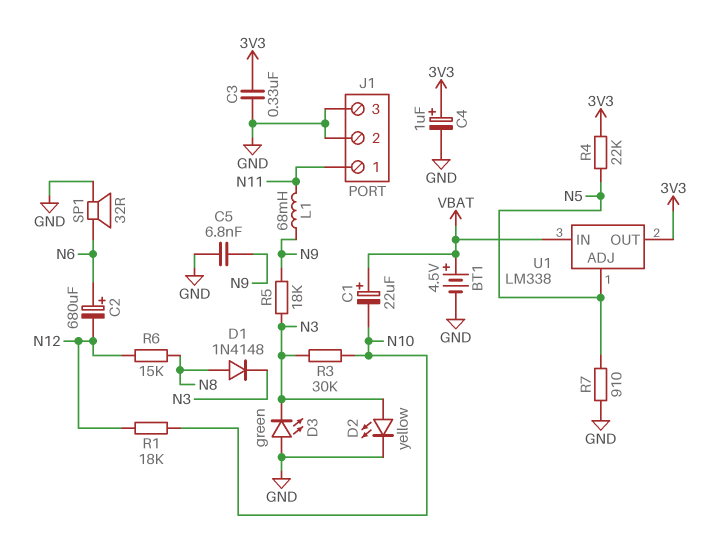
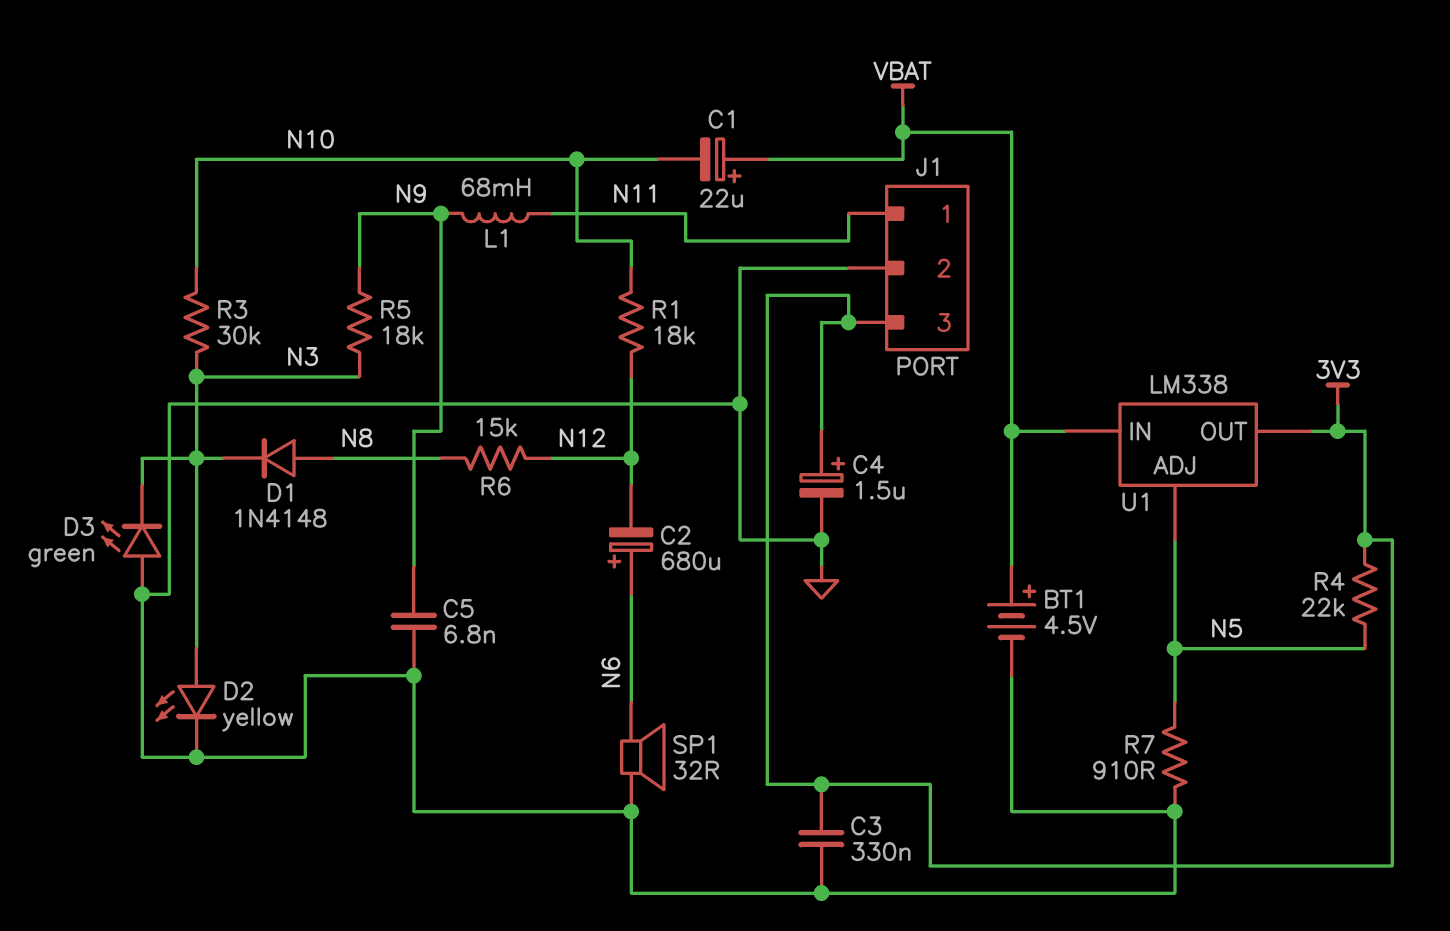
C4: 1uF (plus 3V3, minus GND) -> 1.5uF (plus 3V3, minus GND)
J1 pin 3: GND -> 3V3

